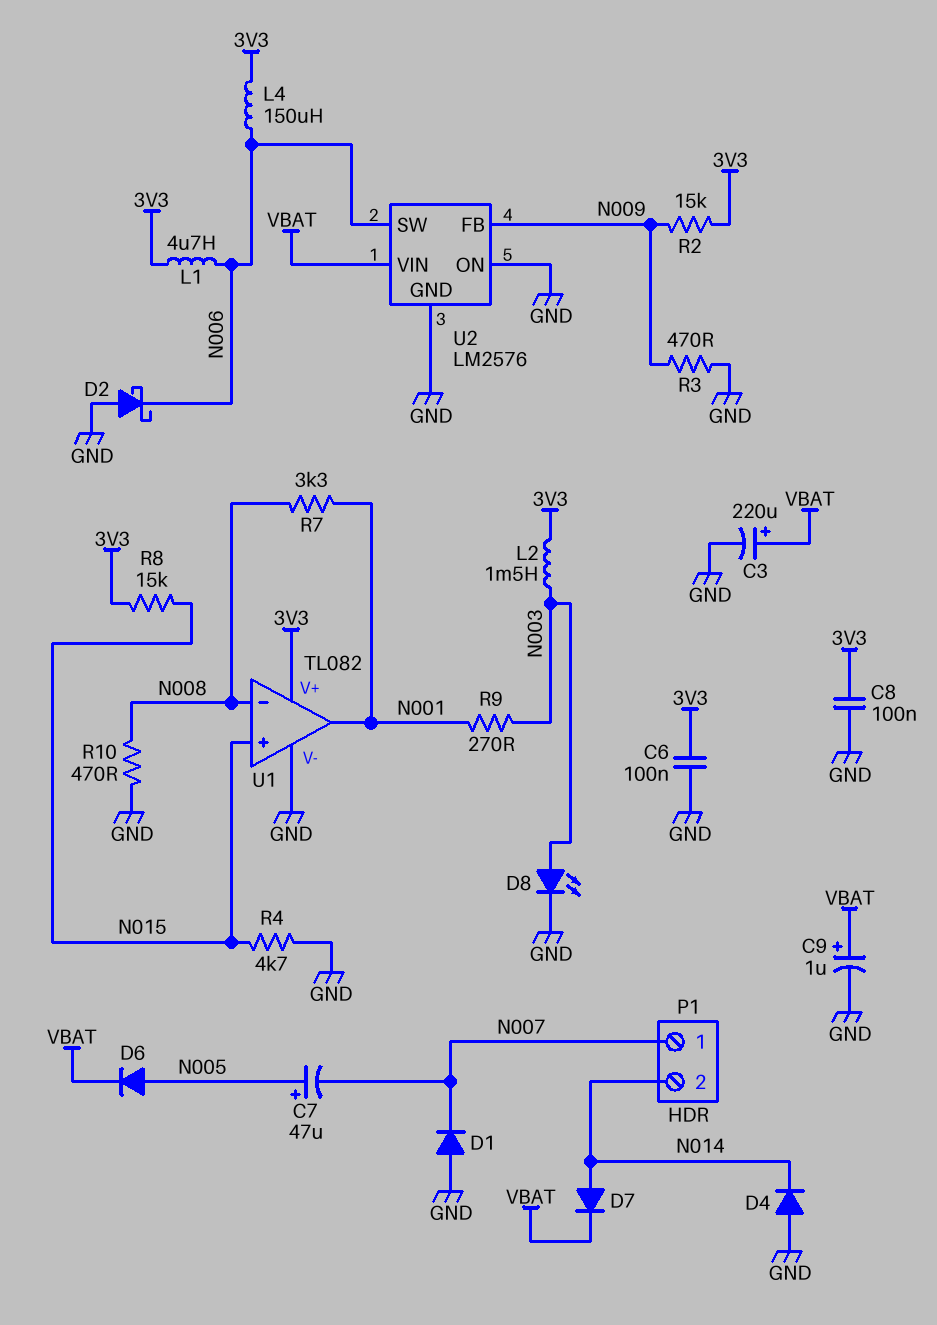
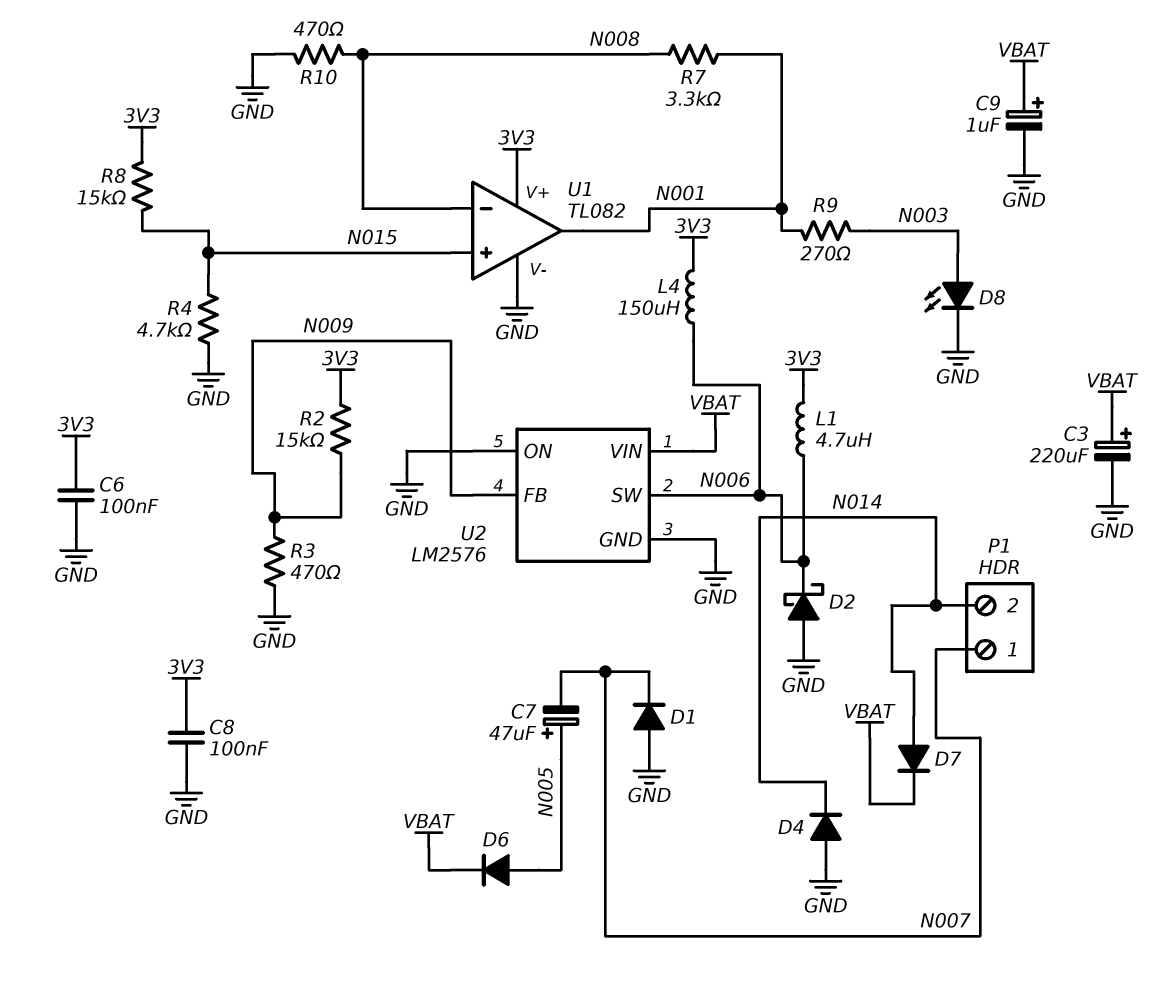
L2: 1.5mH (3V3, N003) -> none

